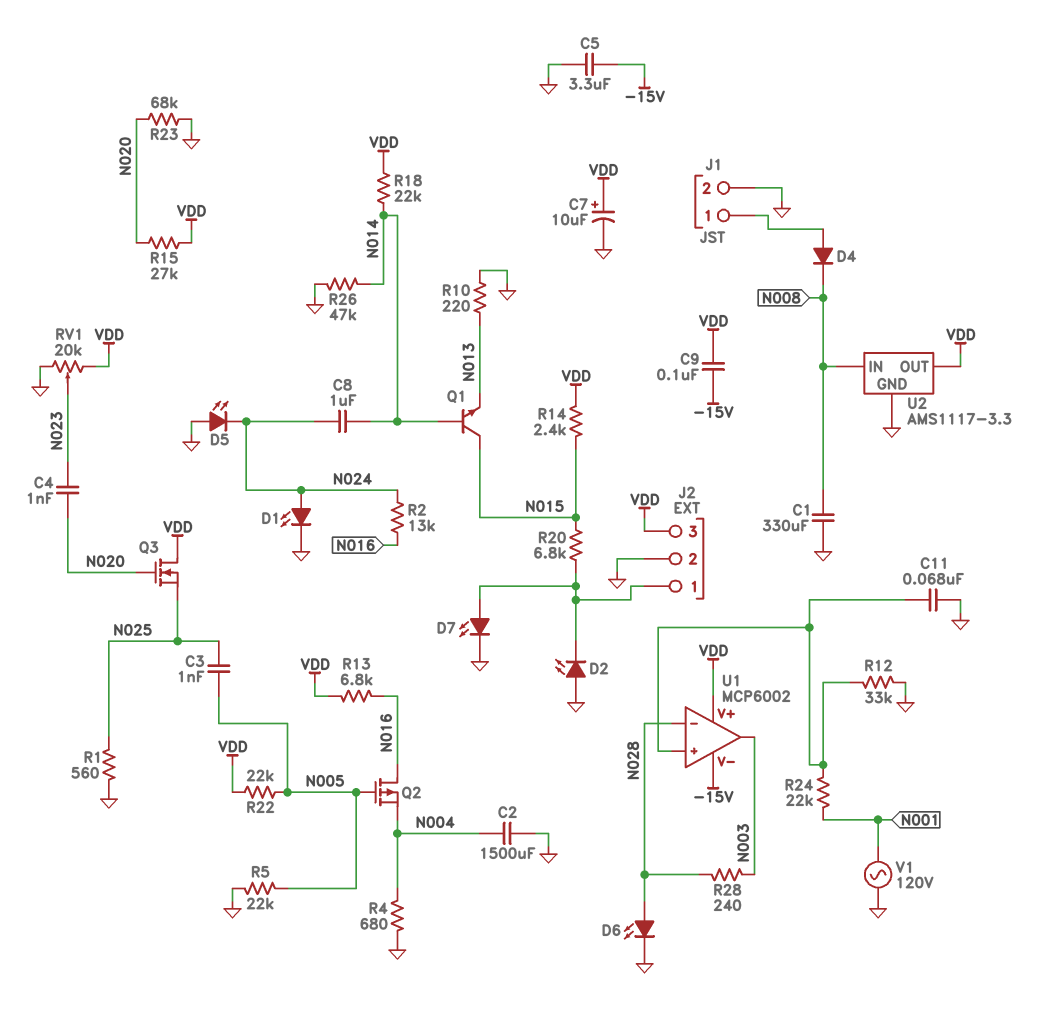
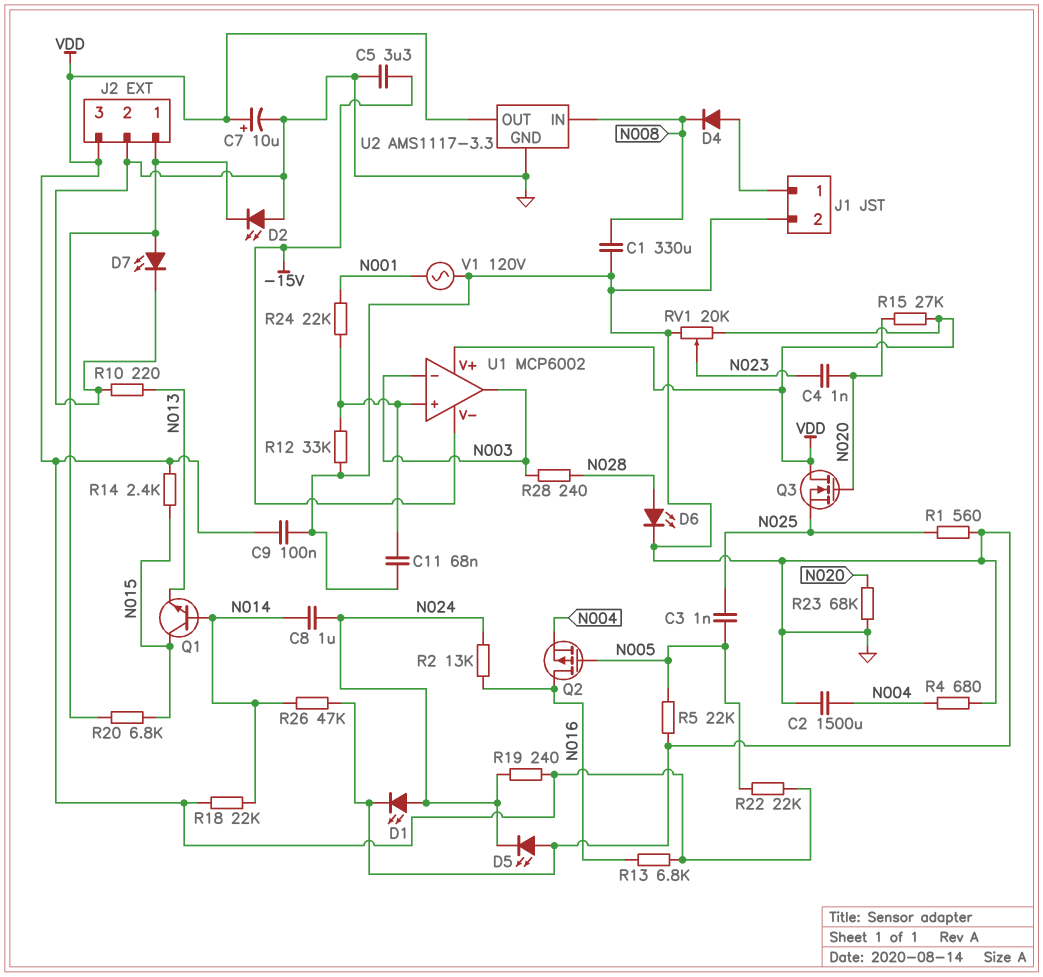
C9: 100nF (-15V, VDD) -> 100nF (GND, VDD)
R19: none -> 240 (N024, VDD)
U1 pin in-: N028 -> N003

